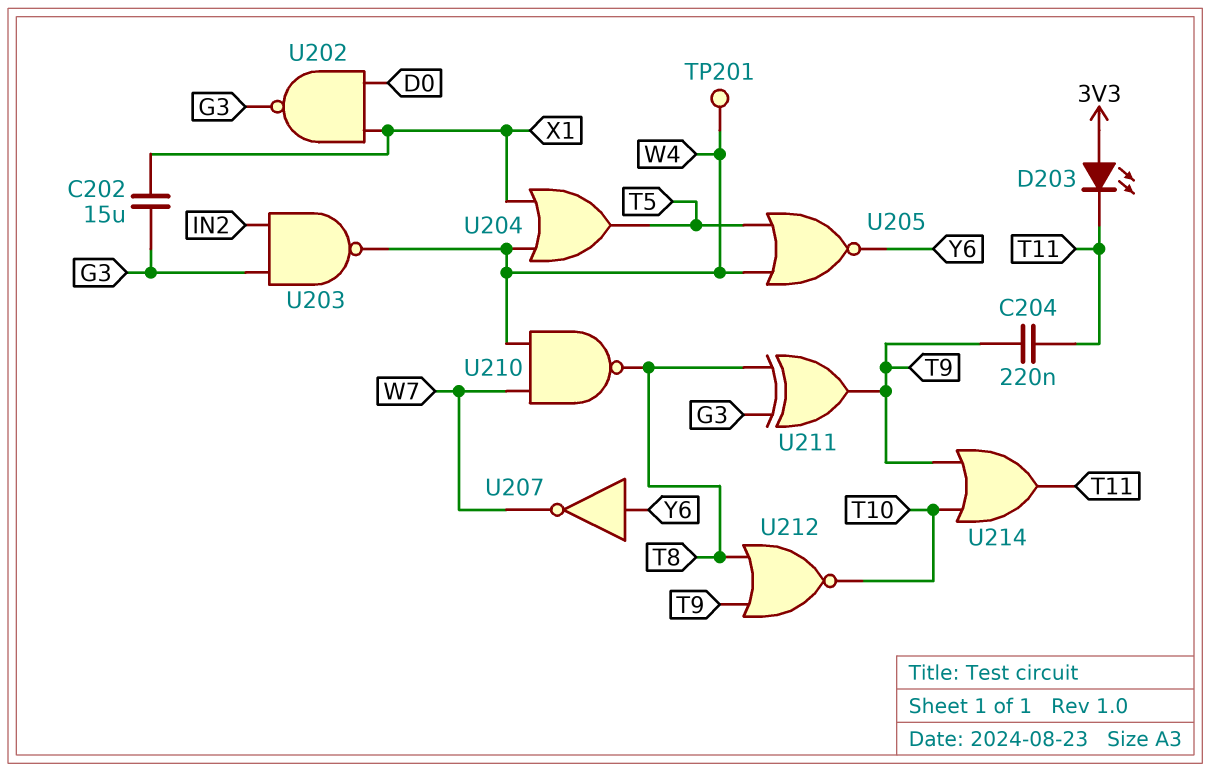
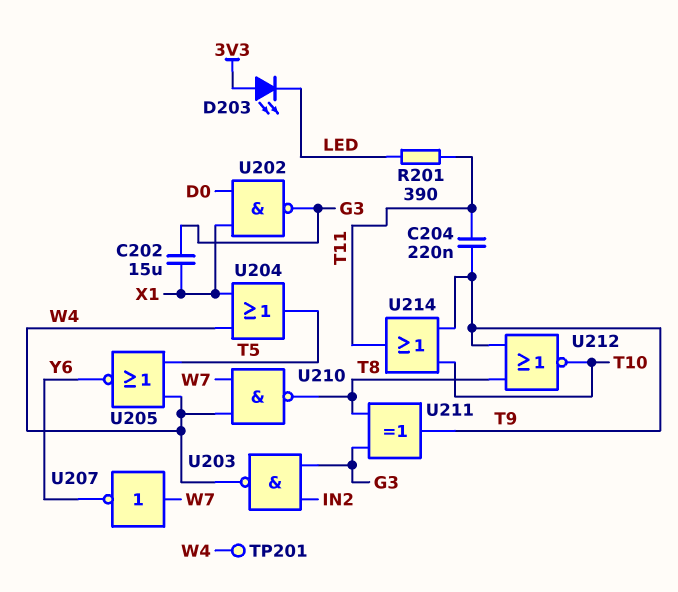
D203: LED (A 3V3, K T11) -> LED (A 3V3, K LED)
R201: none -> 390 (LED, T11)
U207: NOT (in Y6, out W7) -> NOT (in W7, out Y6)

